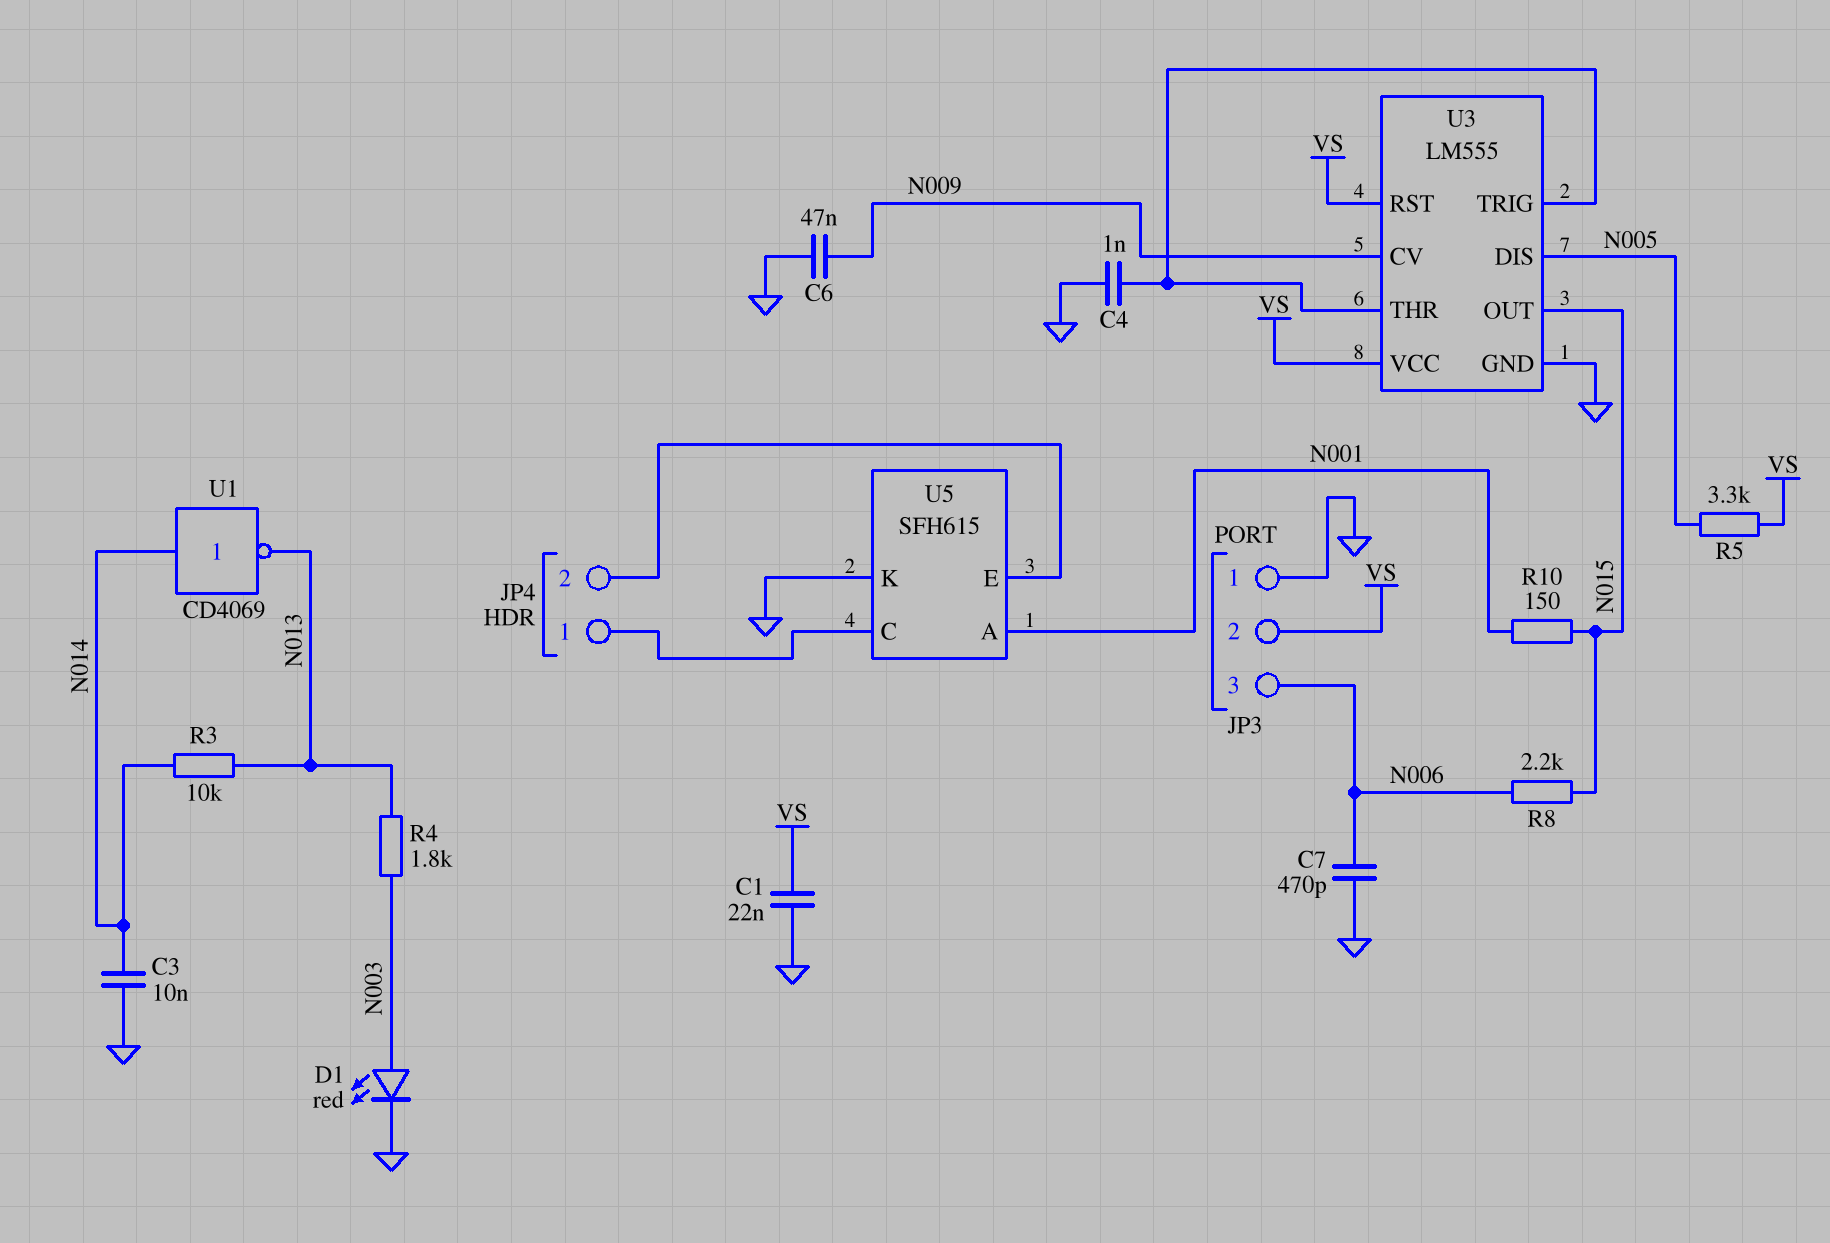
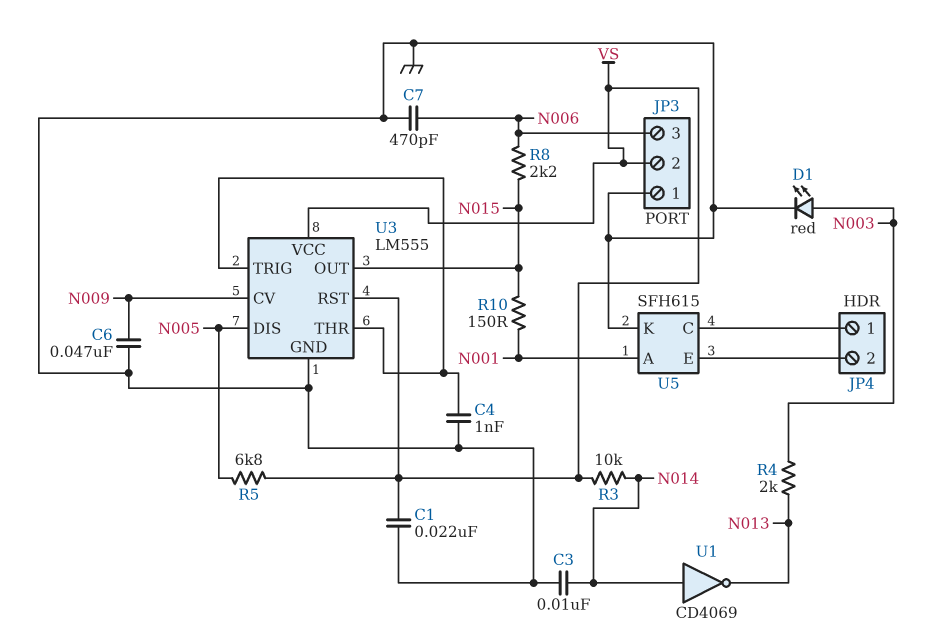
R3: 10k (N013, N014) -> 10k (N014, VS)
R4: 1.8k (N003, N013) -> 2k (N003, N013)
R5: 3.3k (N005, VS) -> 6.8k (N005, VS)

